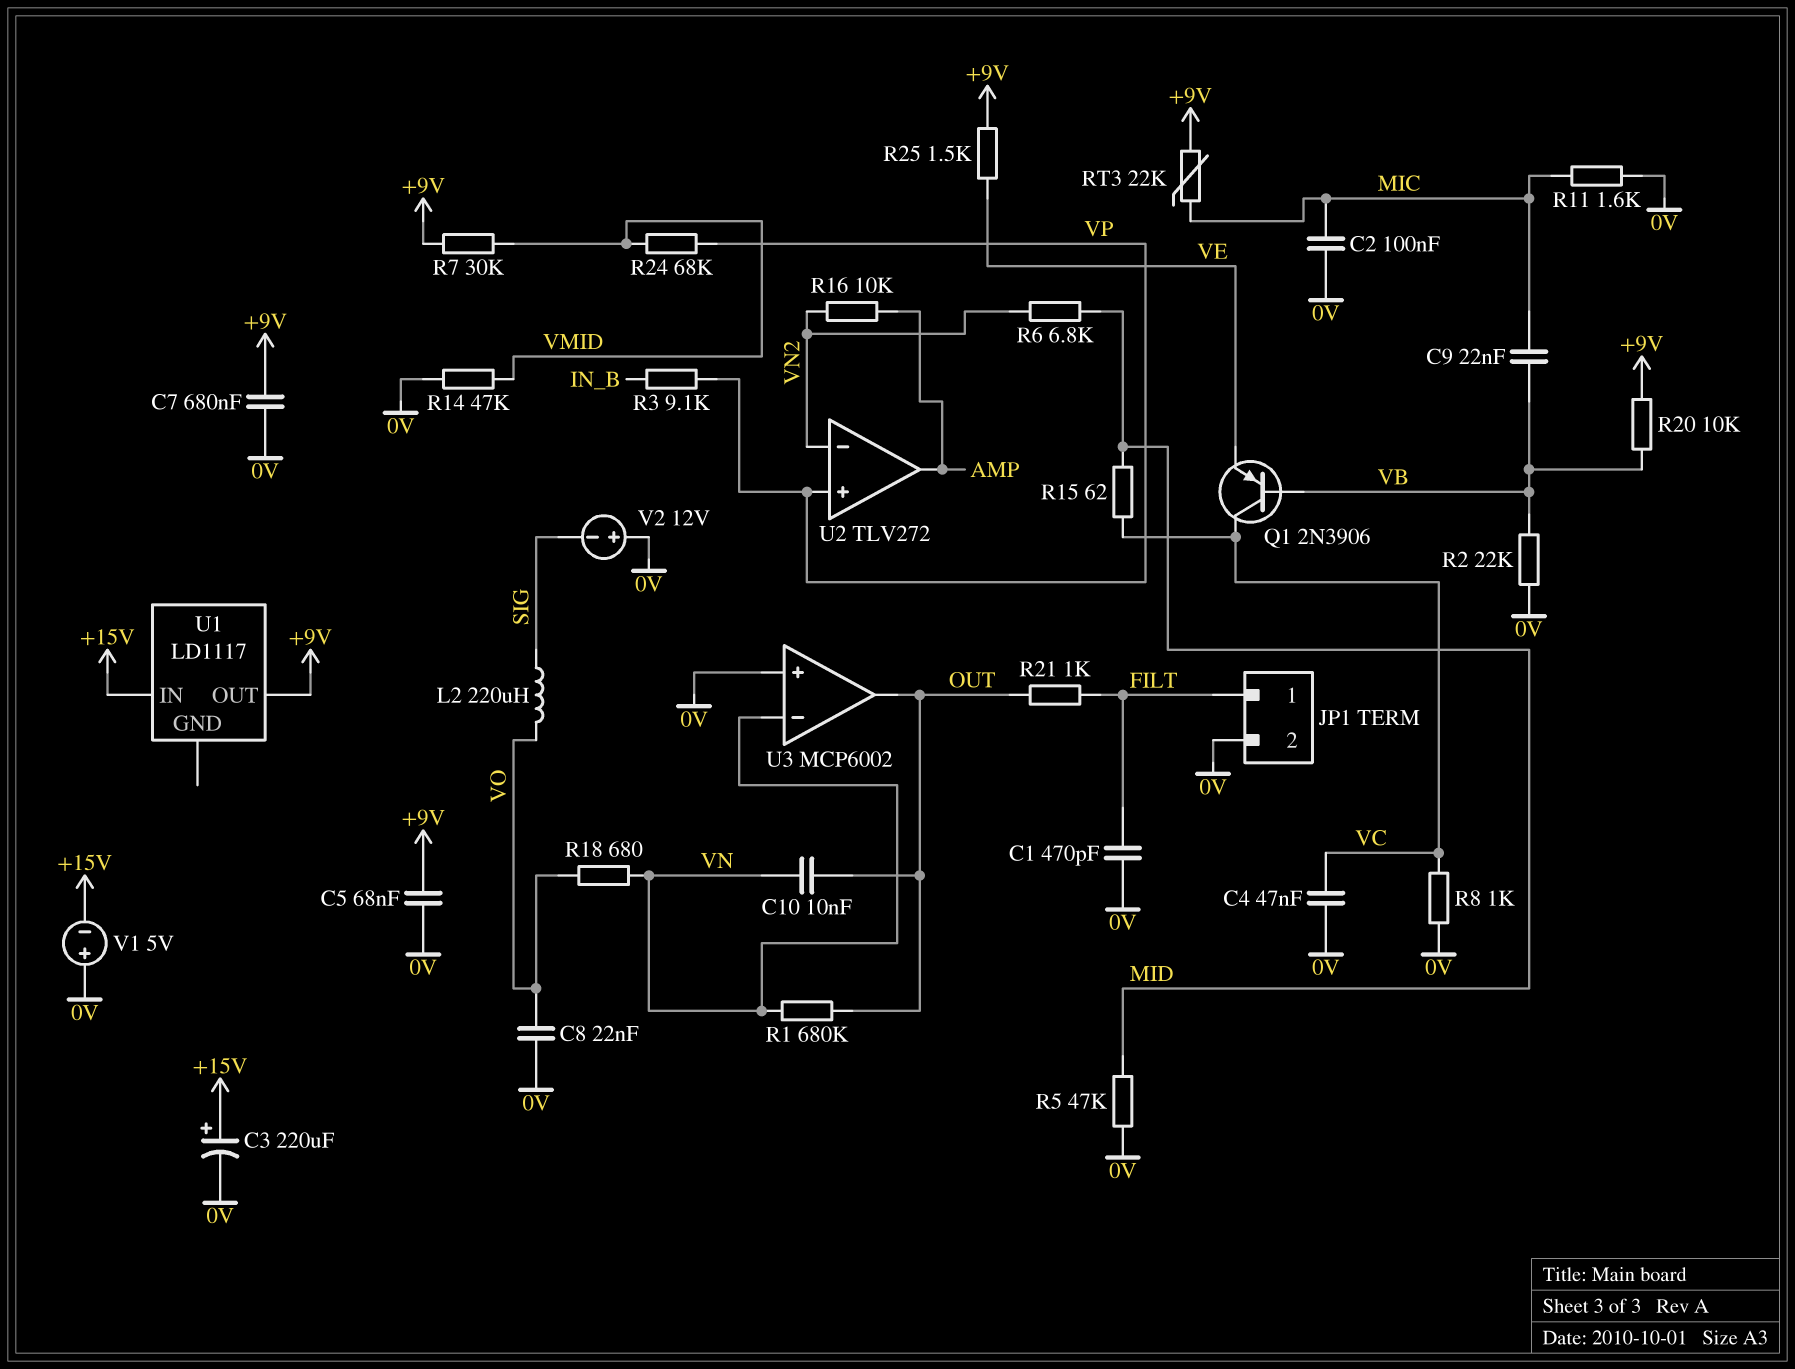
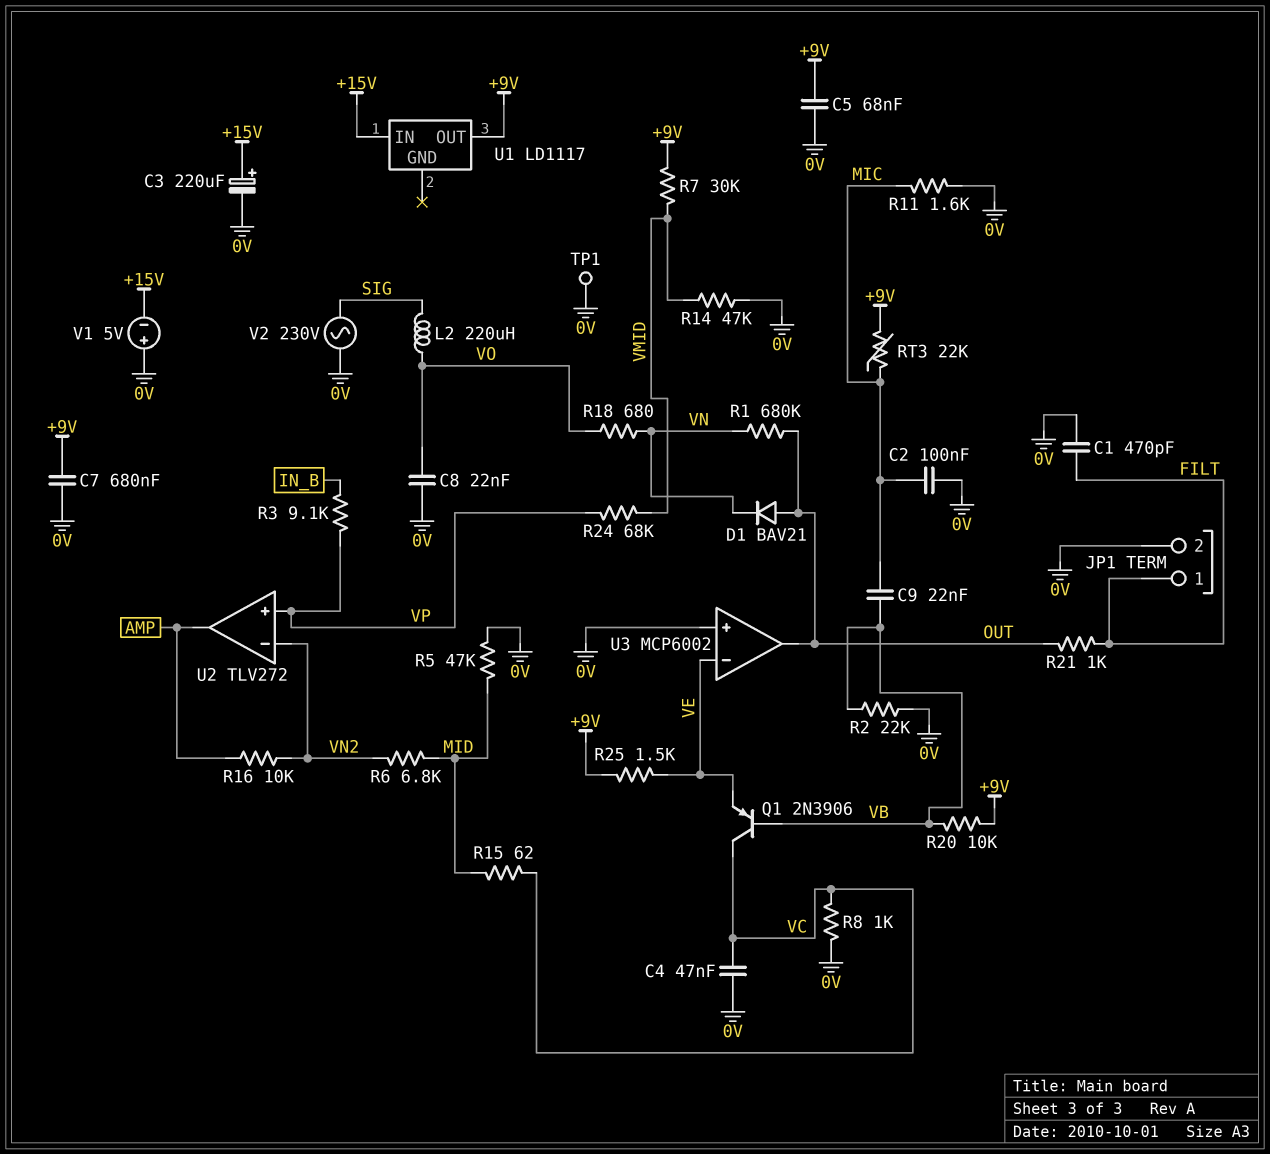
C10: 10nF (OUT, VN) -> none
D1: none -> diode BAV21 (A OUT, K VN)
TP1: none -> test point (0V)
U3 pin in-: VN -> VE
V2: 12V (plus 0V, minus SIG) -> AC 230V (0V, SIG)

